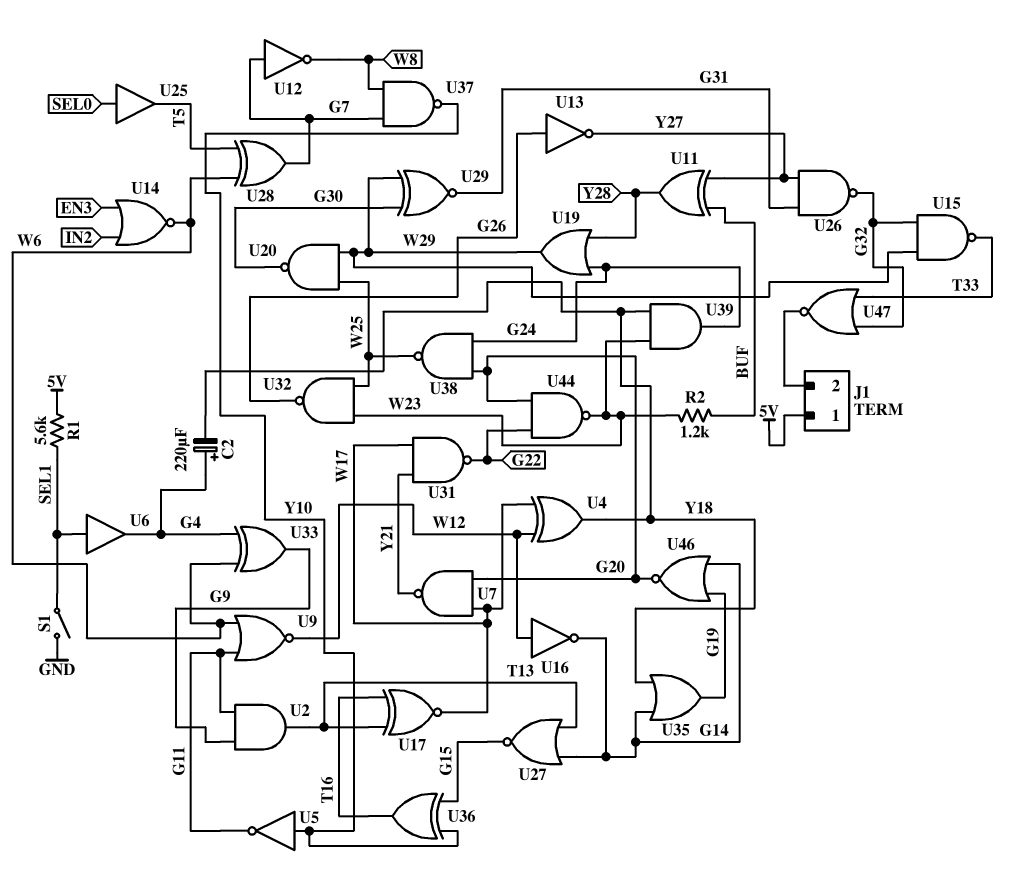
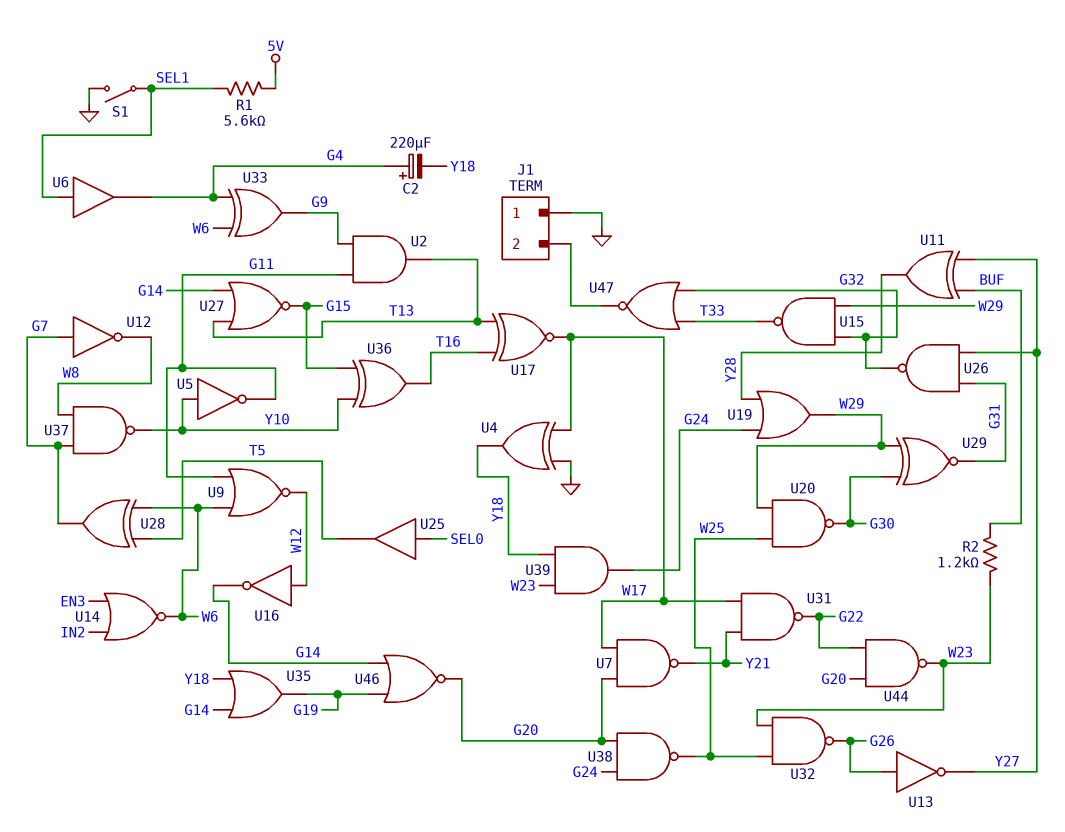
J1 pin 1: 5V -> GND
U4: XOR (in W12, in W17, out Y18) -> XOR (in GND, in W17, out Y18)

